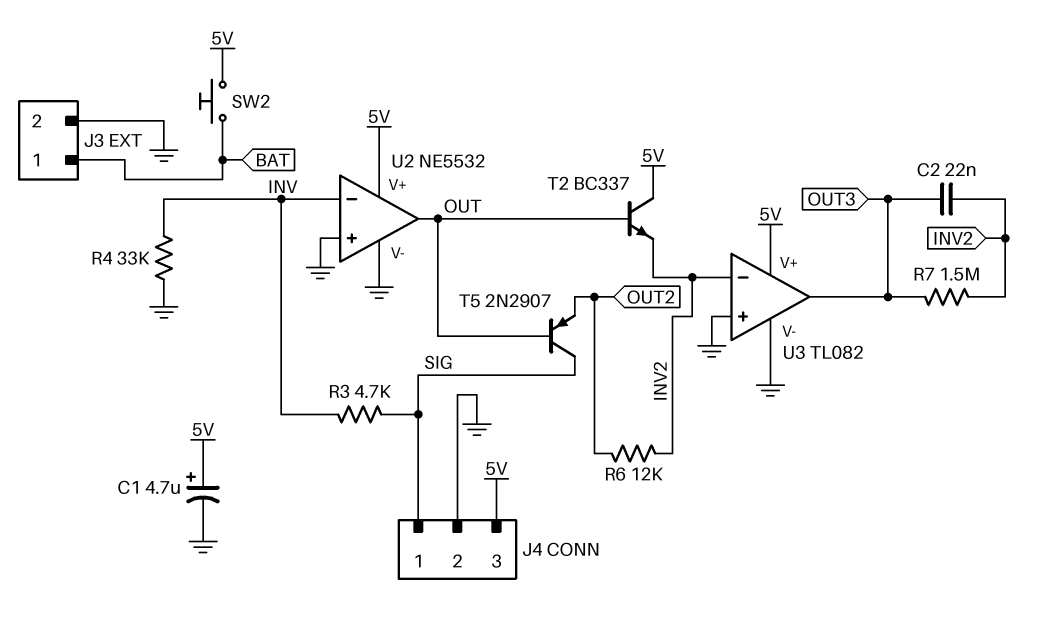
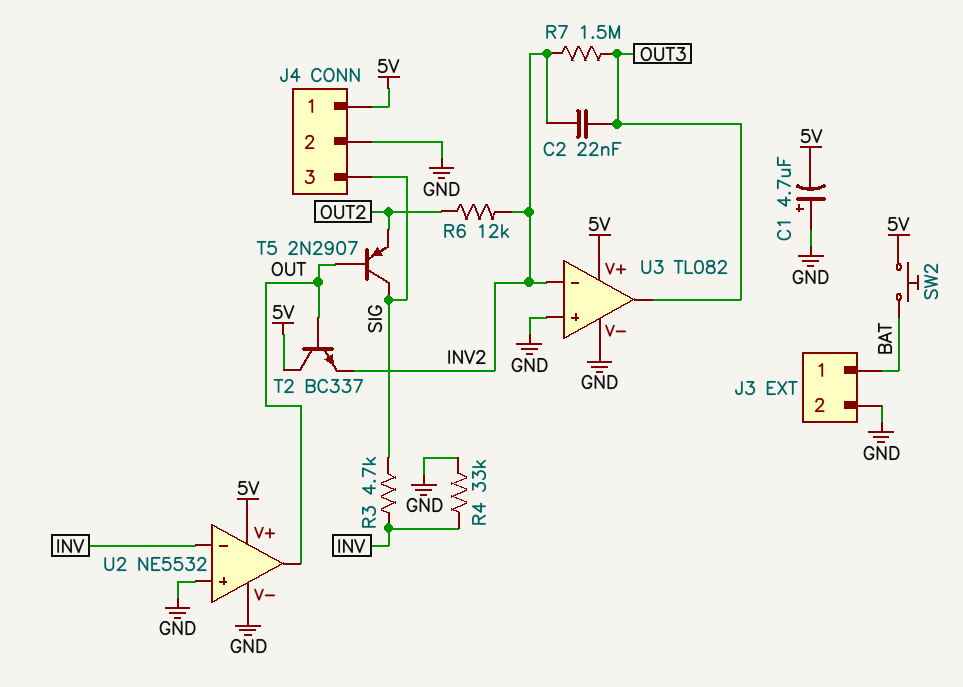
C1: 4.7uF (plus 5V, minus GND) -> 4.7uF (plus GND, minus 5V)
J4 pin 1: SIG -> 5V
J4 pin 3: 5V -> SIG

